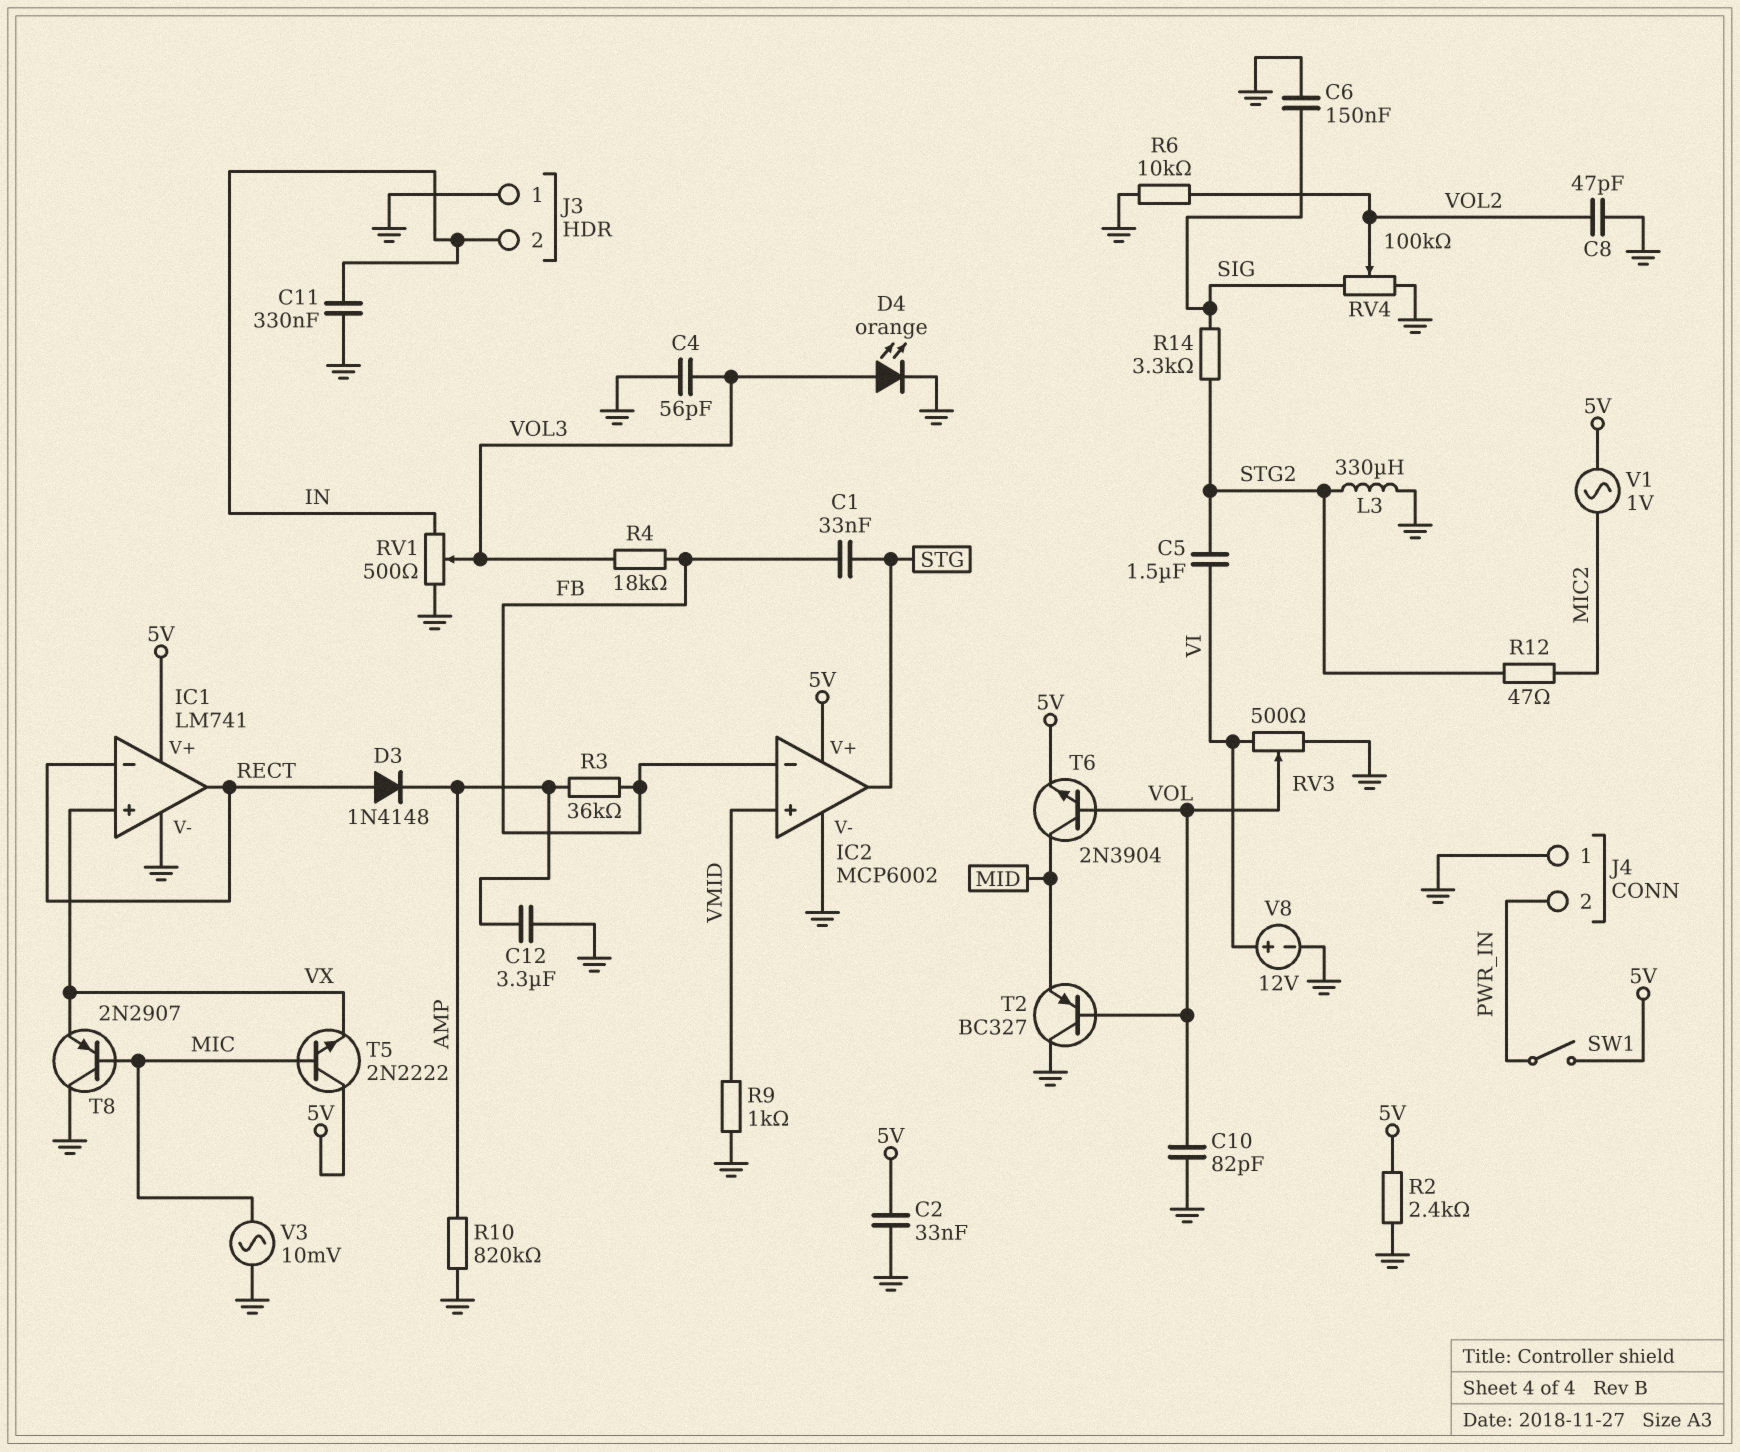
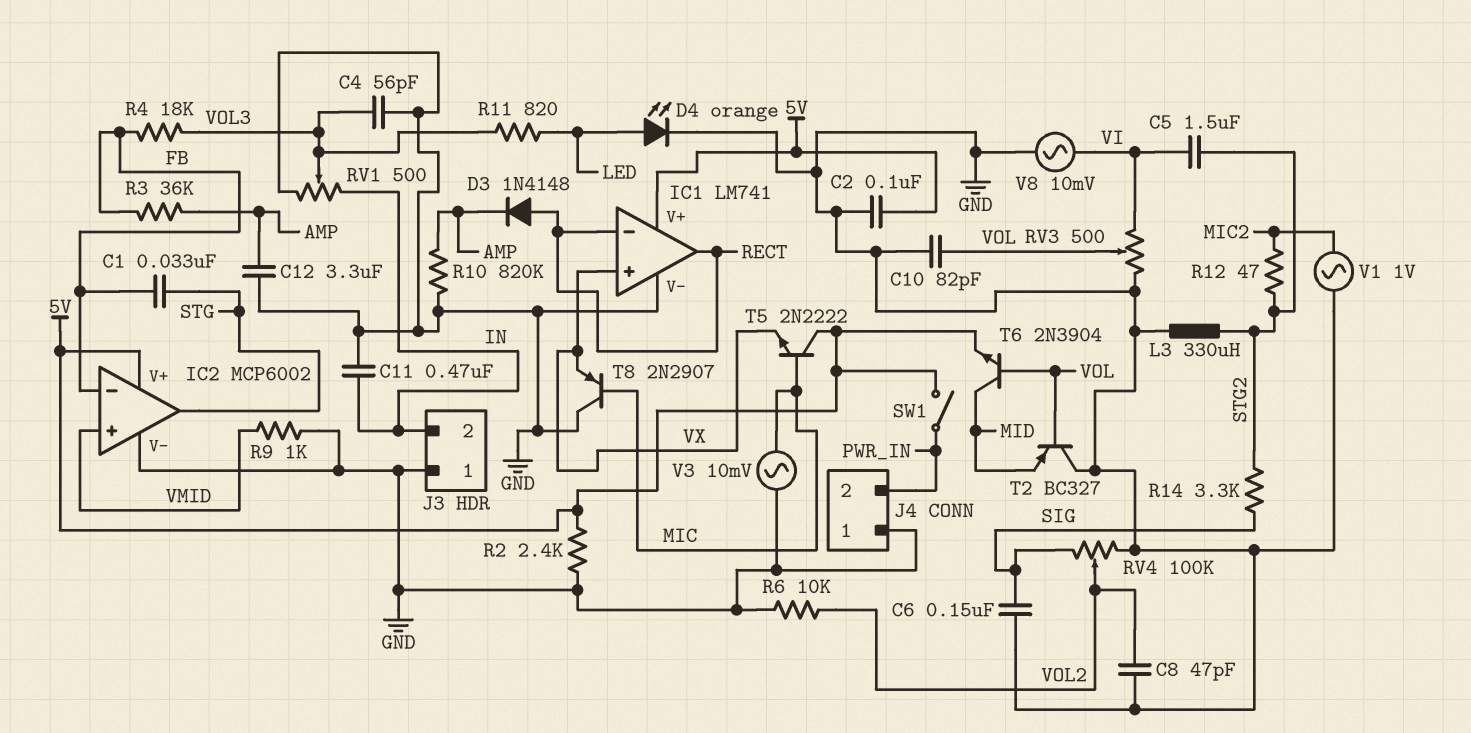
C2: 33nF (5V, GND) -> 100nF (5V, GND)
C11: 330nF (GND, IN) -> 470nF (GND, IN)
D4: LED orange (A VOL3, K GND) -> LED orange (A LED, K GND)
R11: none -> 820 (LED, VOL3)
V1: AC 1V (5V, MIC2) -> AC 1V (GND, MIC2)
V8: 12V (plus VI, minus GND) -> AC 10mV (GND, VI)

